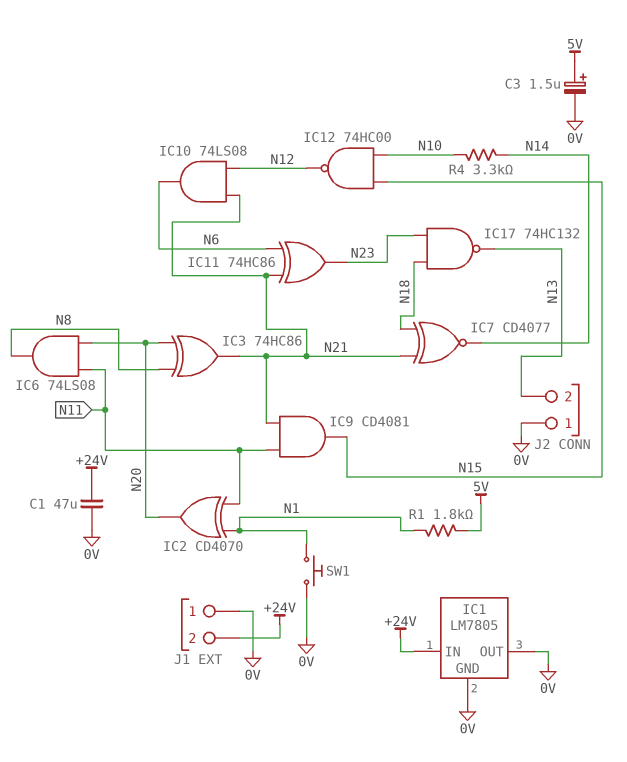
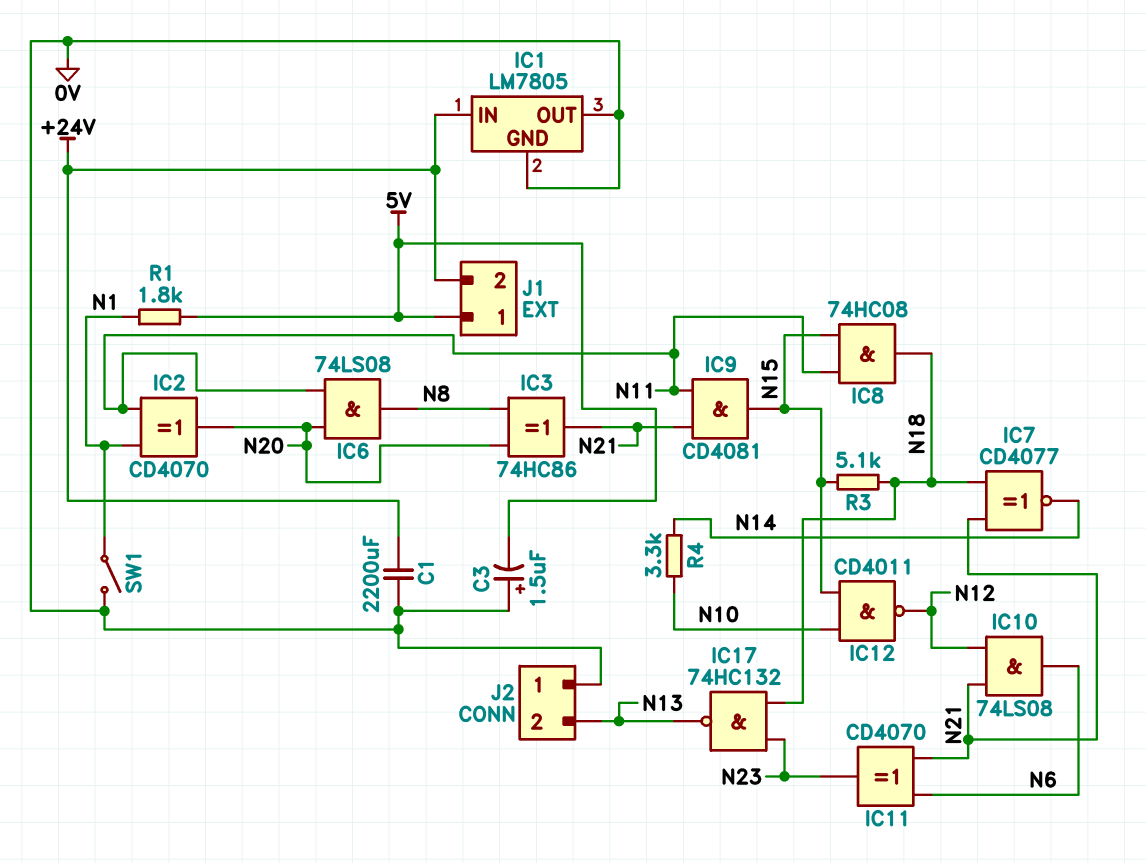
C1: 47uF (+24V, 0V) -> 2200uF (+24V, 0V)
C3: 1.5uF (plus 5V, minus 0V) -> 1.5uF (plus 0V, minus 5V)
IC8: none -> AND 74HC08 (in N11, in N15, out N18)
IC11: XOR 74HC86 (in N6, in N21, out N23) -> XOR CD4070 (in N6, in N21, out N23)
IC12: NAND 74HC00 (in N10, in N15, out N12) -> NAND CD4011 (in N10, in N15, out N12)
J1 pin 1: 0V -> 5V
R3: none -> 5.1k (N15, N18)
SW1: button (0V, N1) -> switch (0V, N1)

